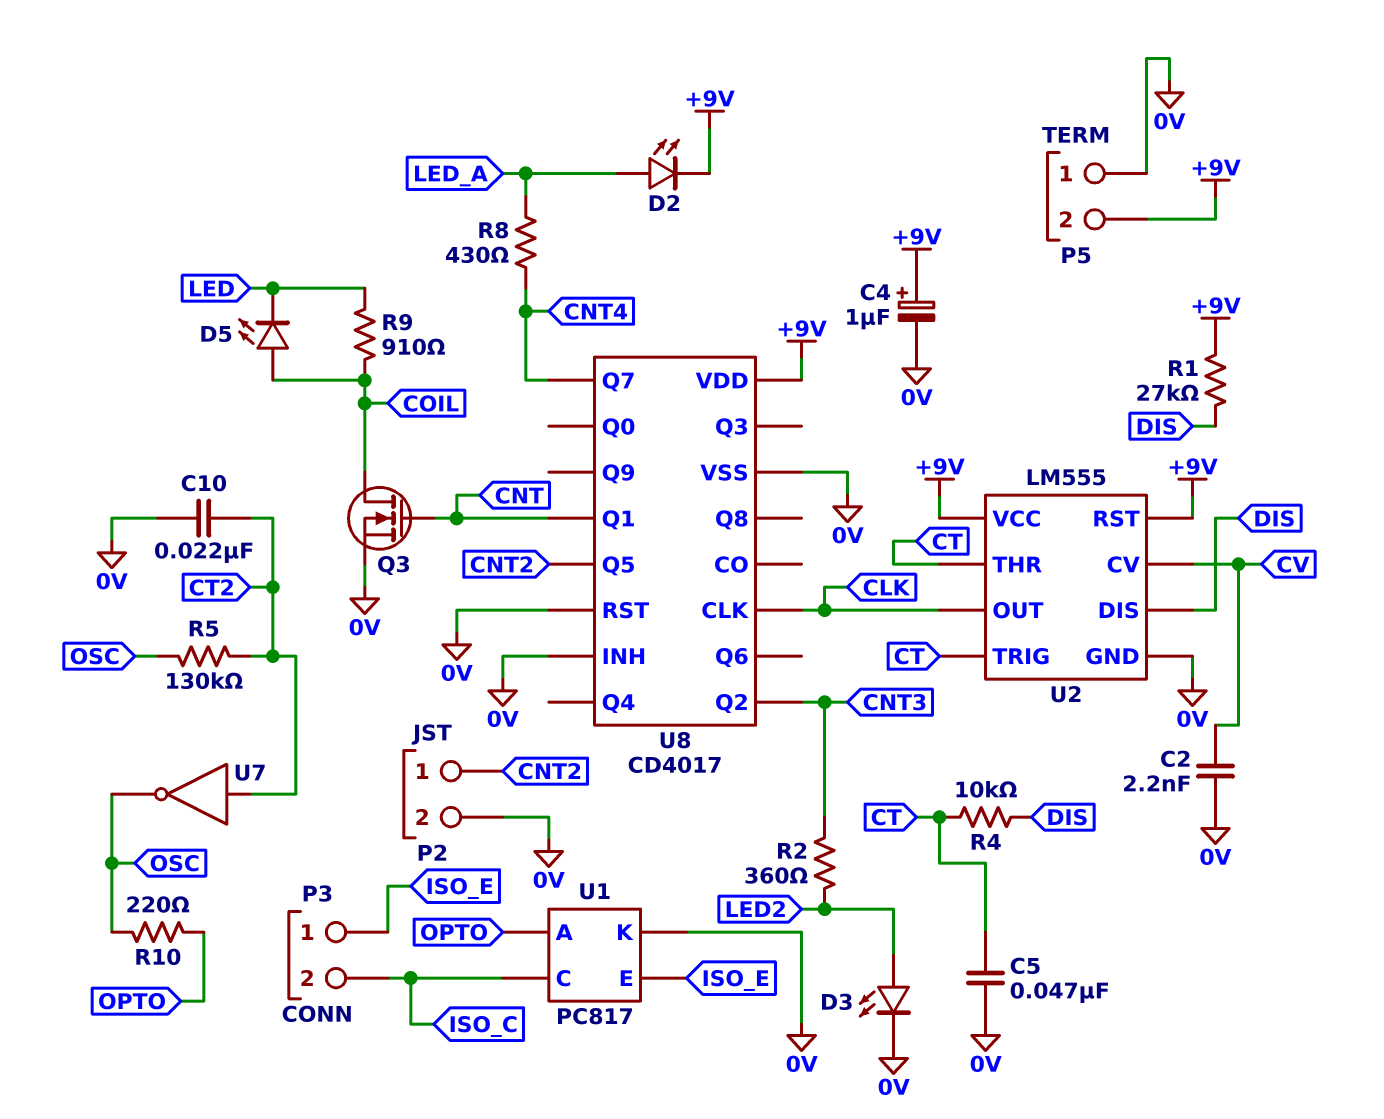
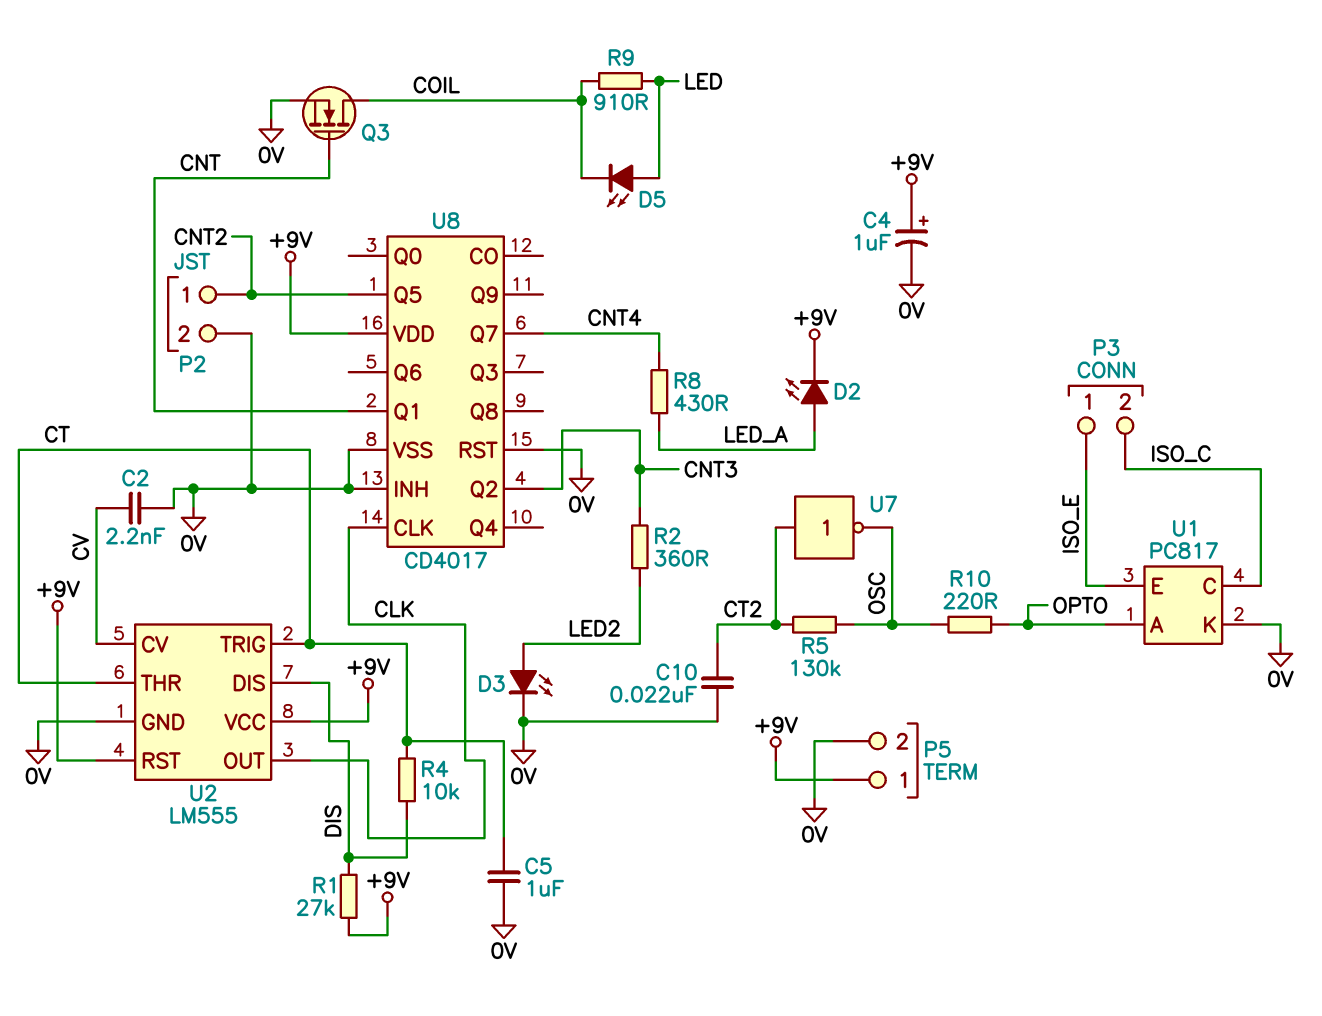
C5: 47nF (0V, CT) -> 1uF (0V, CT)
D5: LED (A COIL, K LED) -> LED (A LED, K COIL)
P5 pin 1: 0V -> +9V
P5 pin 2: +9V -> 0V

